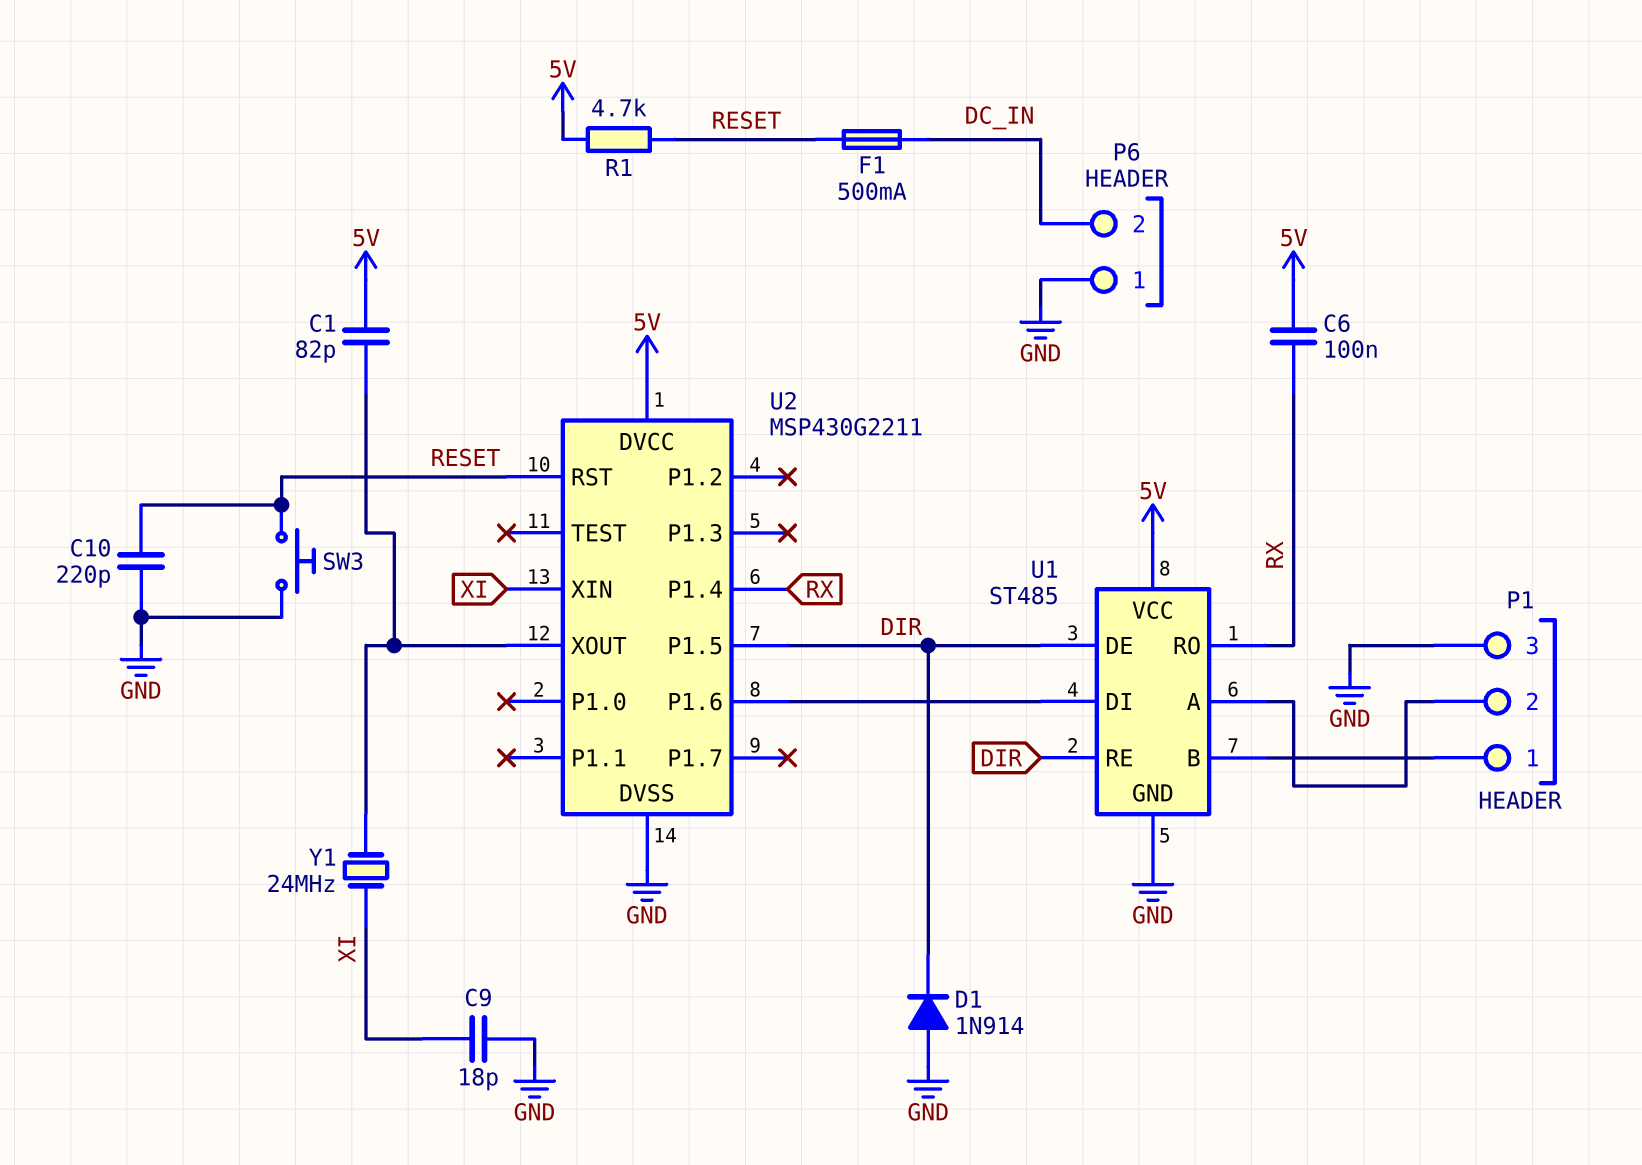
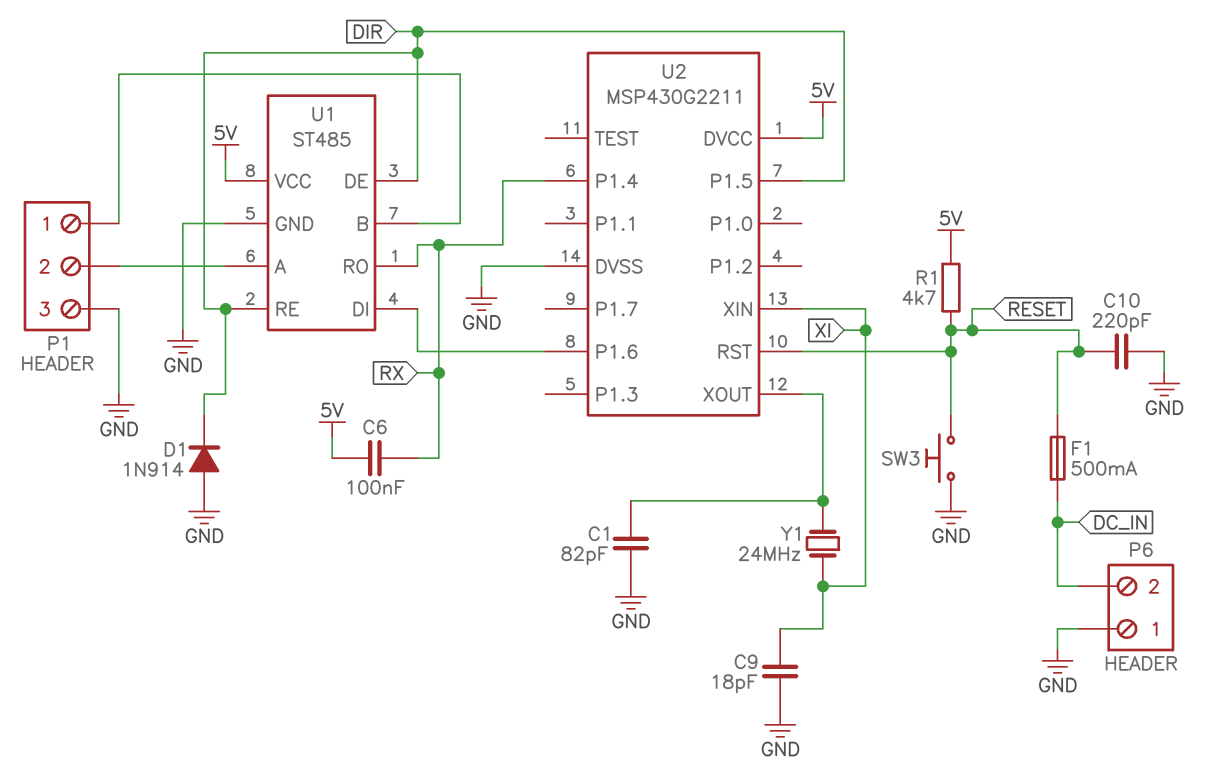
C1: 82pF (5V, U2/XOUT) -> 82pF (GND, U2/XOUT)

